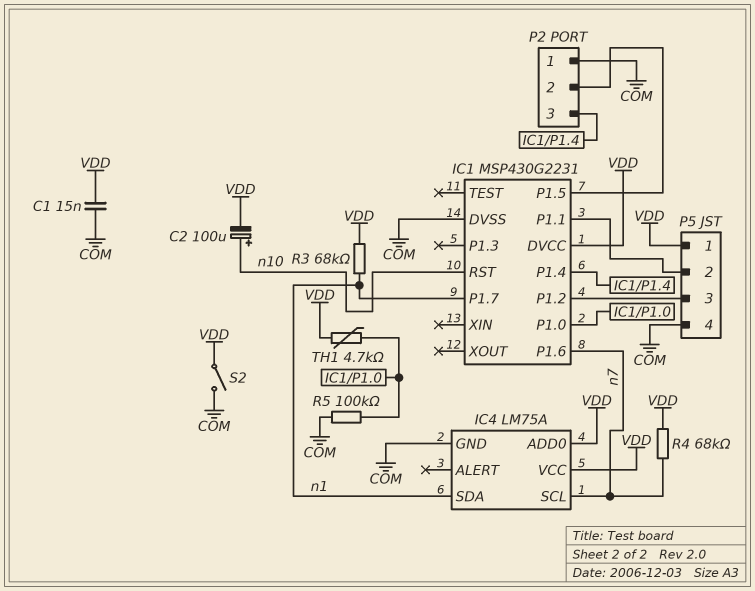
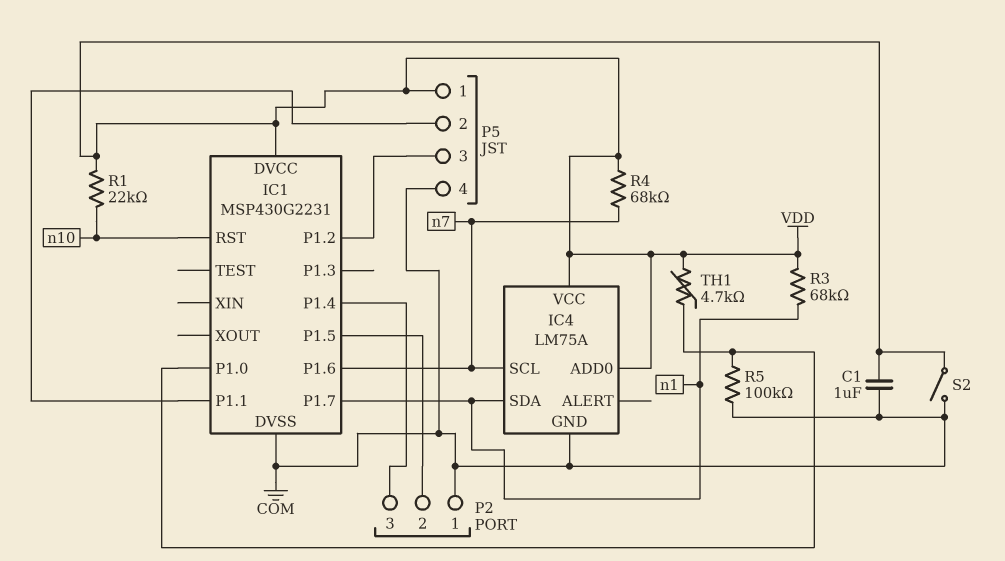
C1: 15nF (COM, VDD) -> 1uF (COM, VDD)
C2: 100uF (plus n10, minus VDD) -> none
R1: none -> 22k (VDD, n10)

